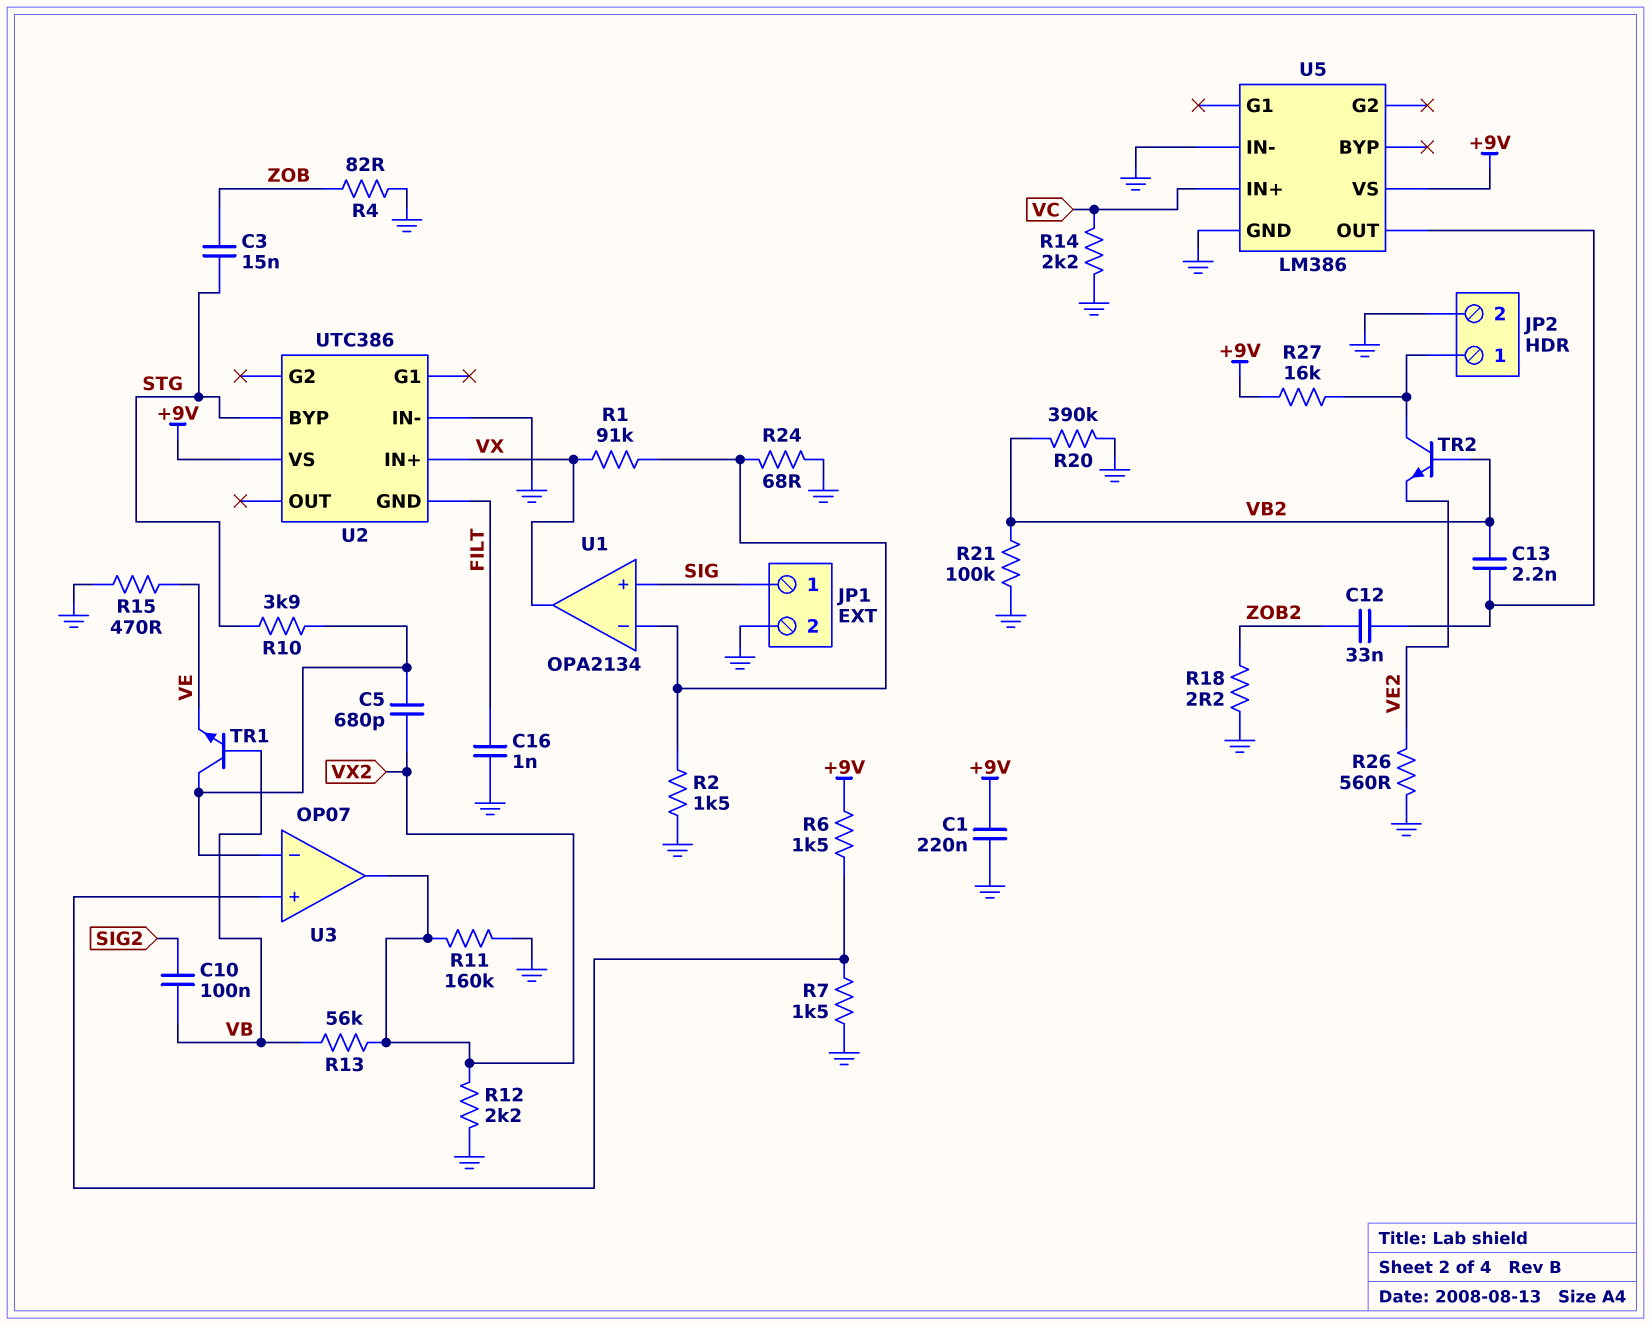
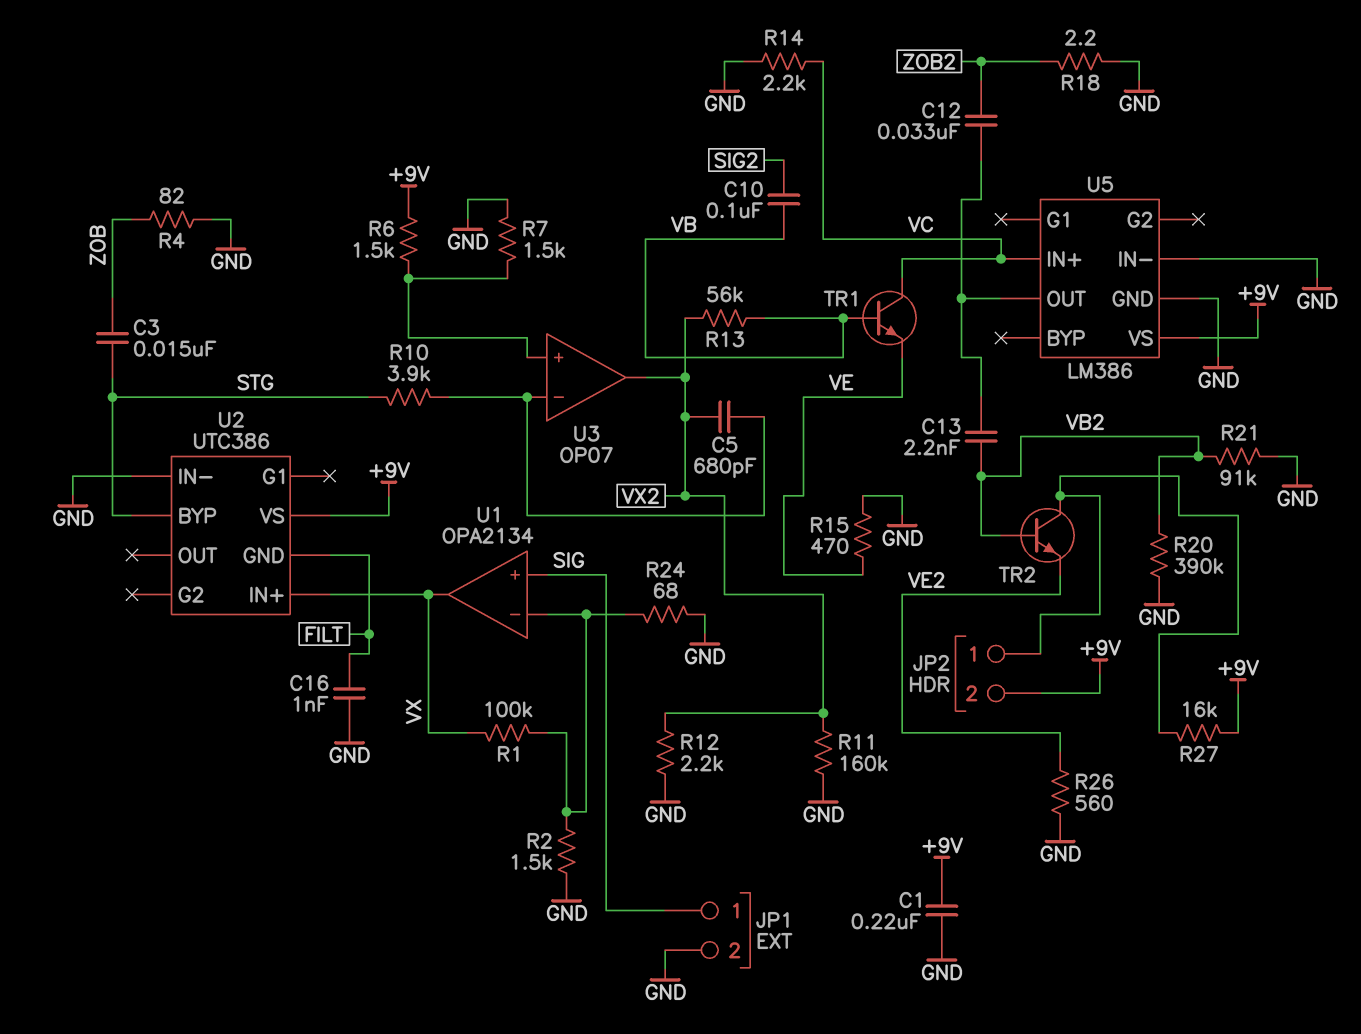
JP2 pin 2: GND -> +9V
R1: 91k (U1/in-, VX) -> 100k (U1/in-, VX)
R21: 100k (GND, VB2) -> 91k (GND, VB2)
TR1: NPN (B VB, C U3/in-, E VE) -> NPN (B VB, C VC, E VE)

